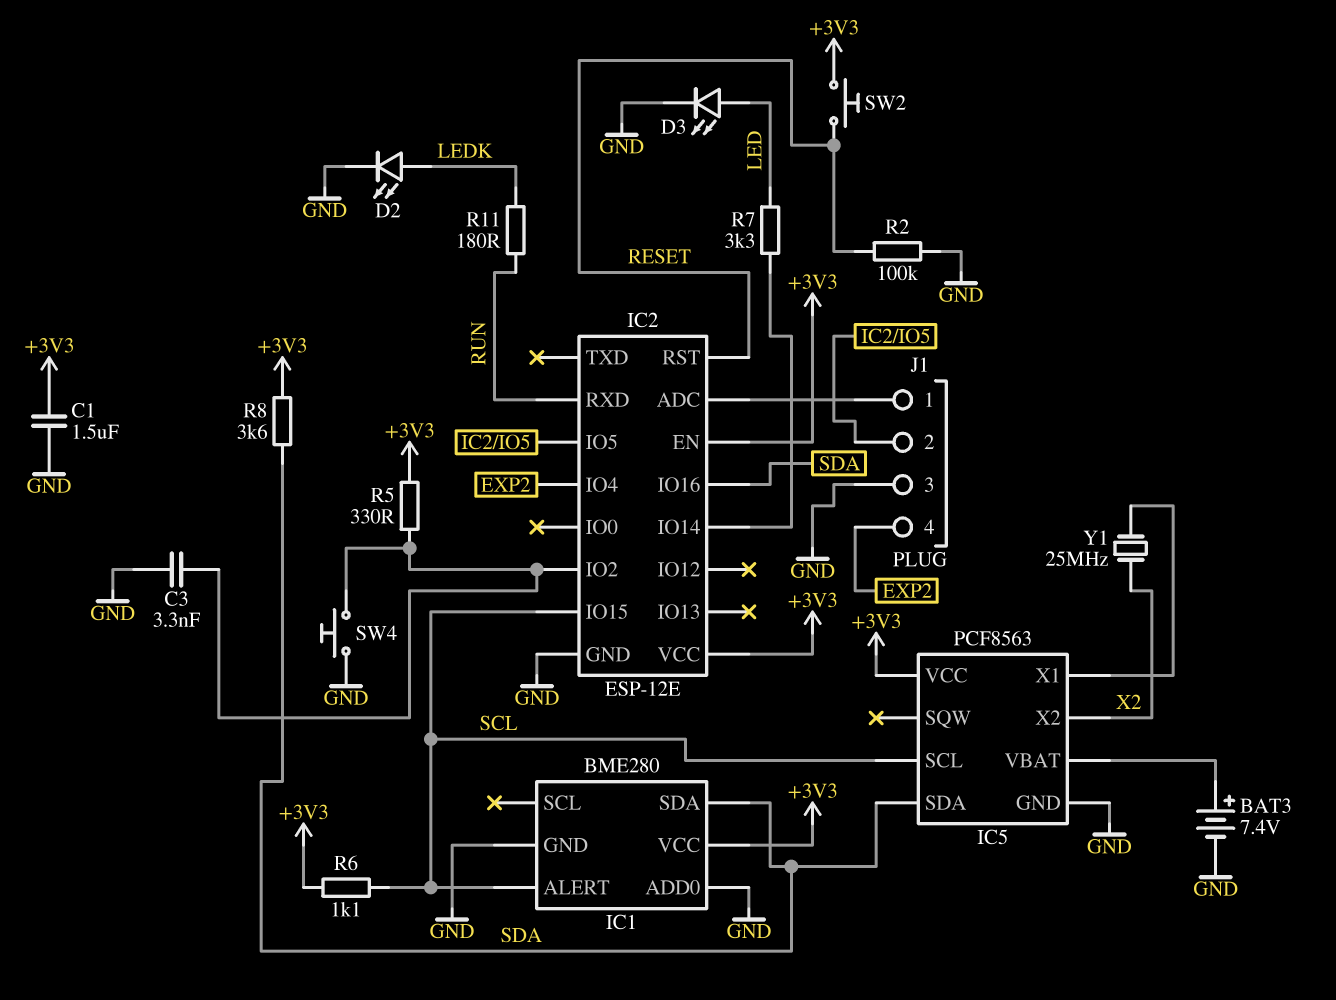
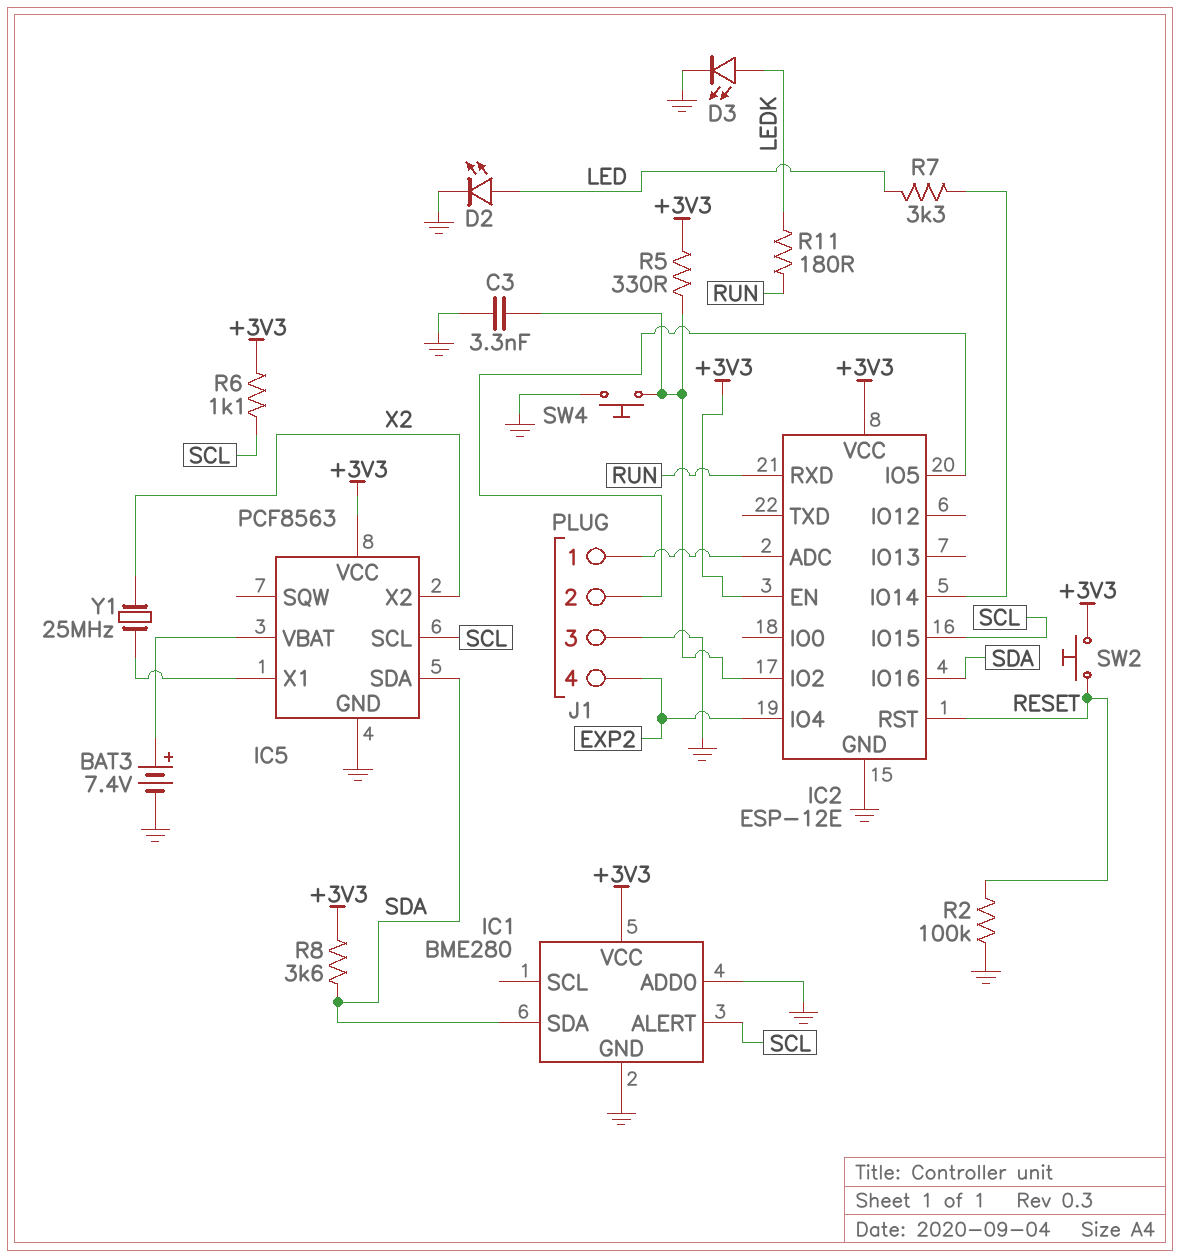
C1: 1.5uF (+3V3, GND) -> none
D2: LED (A LEDK, K GND) -> LED (A LED, K GND)
D3: LED (A LED, K GND) -> LED (A LEDK, K GND)

